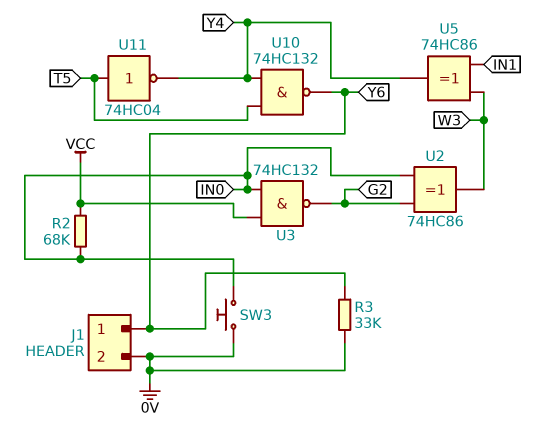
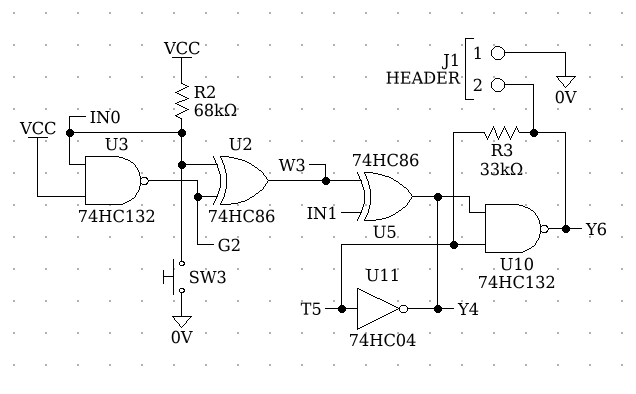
J1 pin 1: Y6 -> 0V
J1 pin 2: 0V -> Y6
R3: 33k (0V, Y6) -> 33k (T5, Y6)

